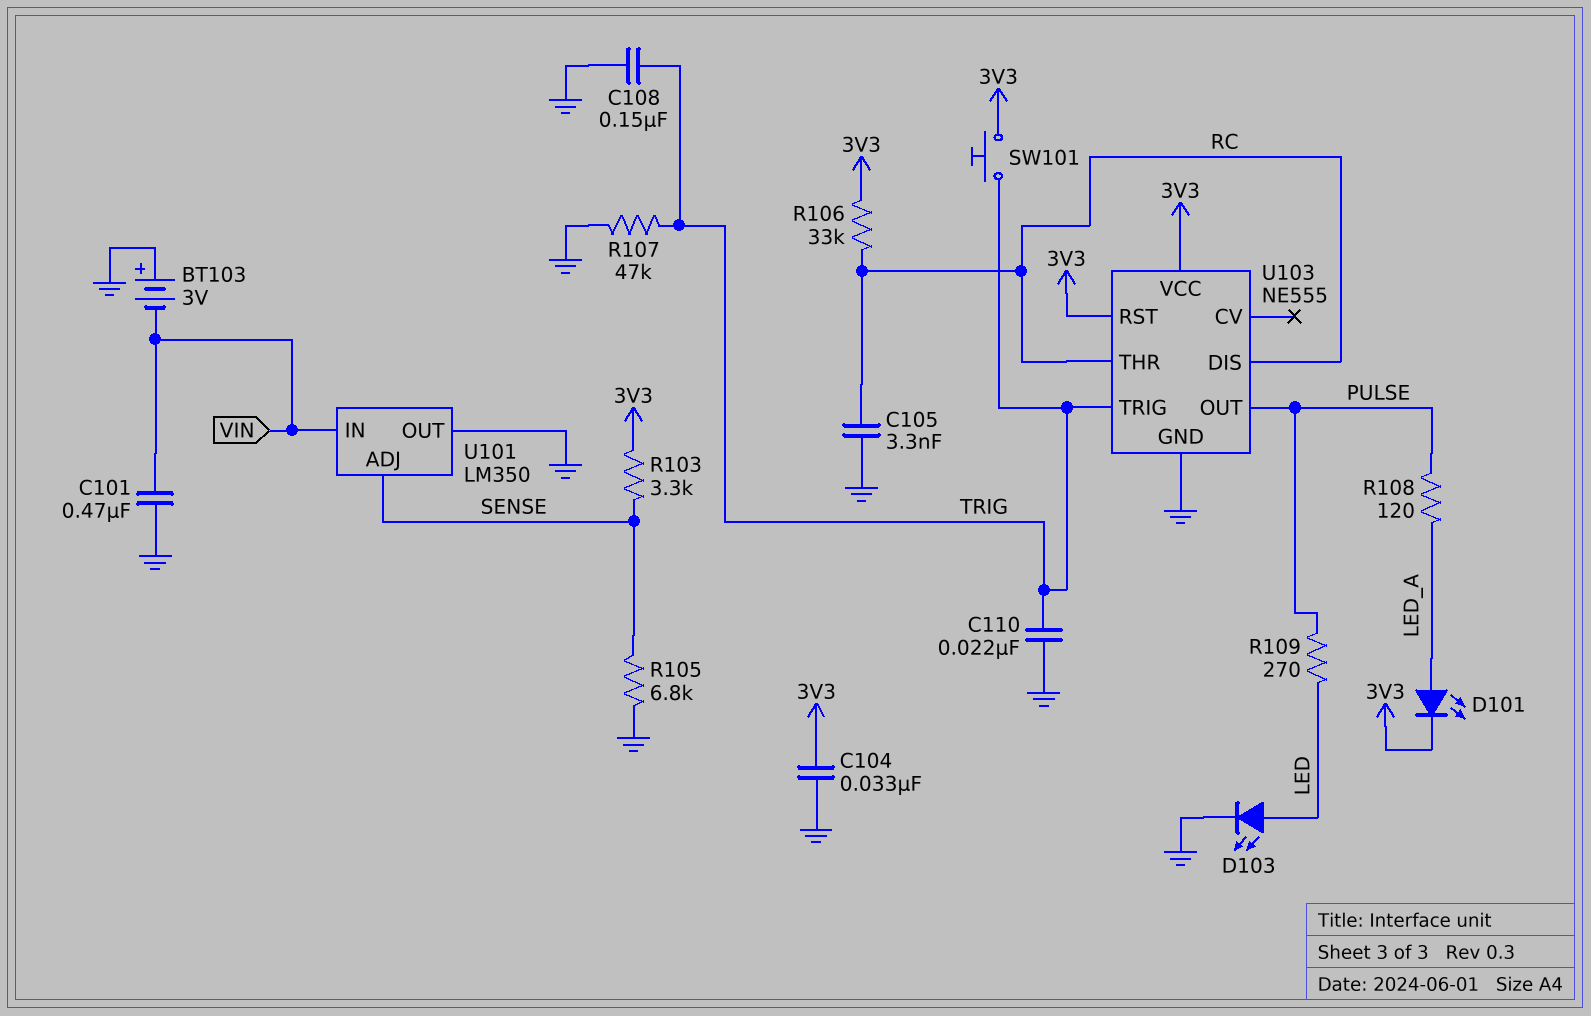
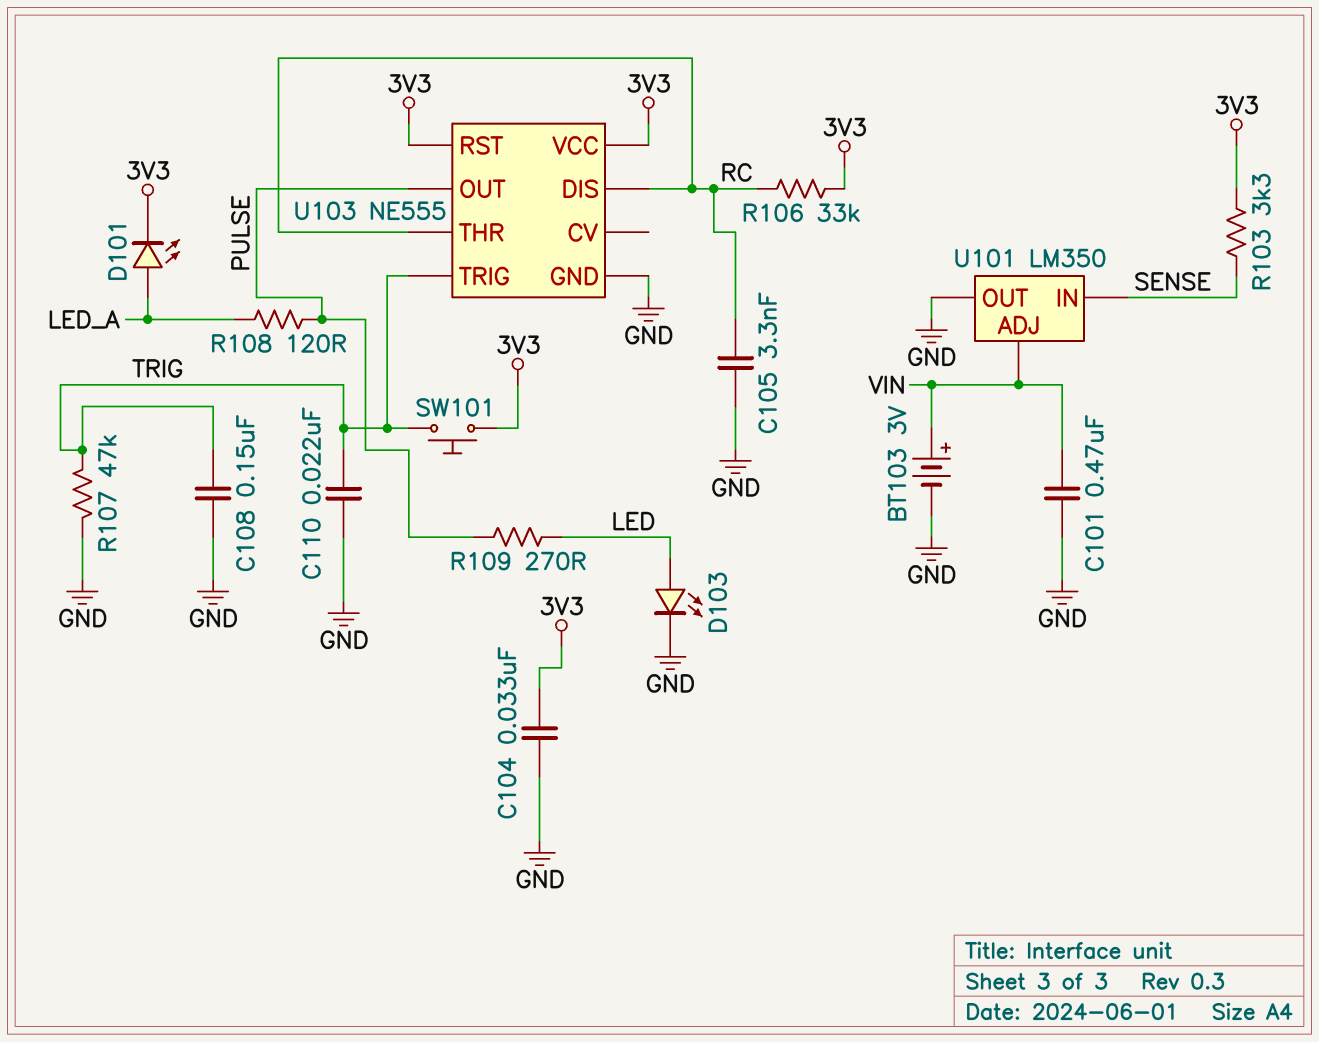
BT103: 3V (plus GND, minus VIN) -> 3V (plus VIN, minus GND)
R105: 6.8k (GND, SENSE) -> none
U101 pin ADJ: SENSE -> VIN
U101 pin IN: VIN -> SENSE

